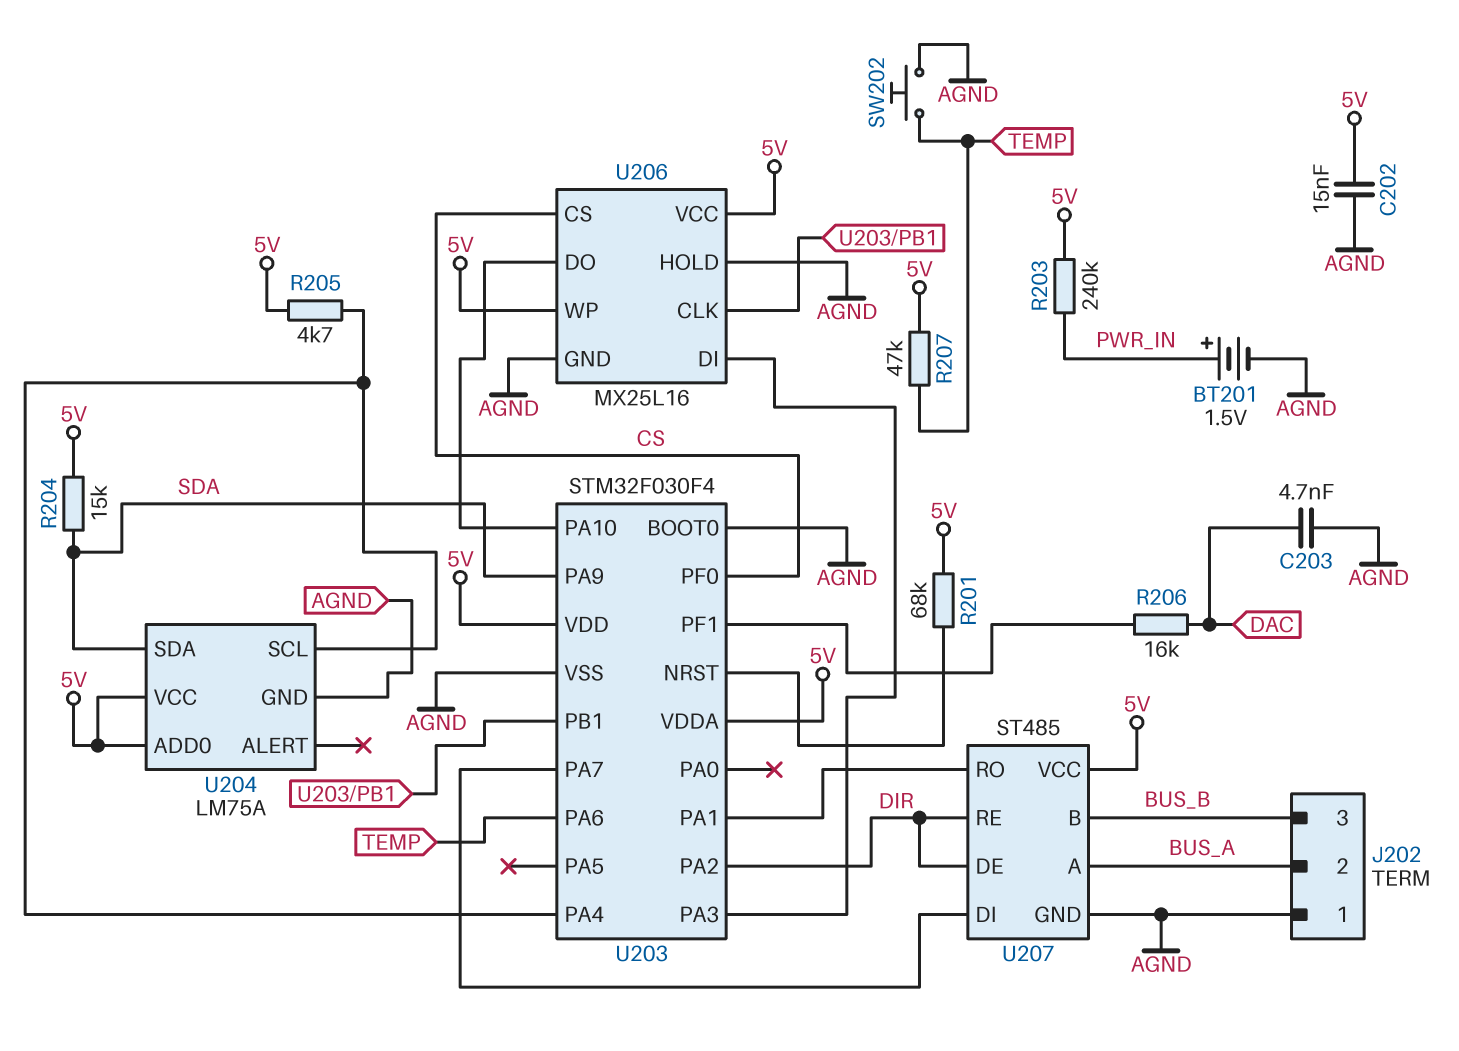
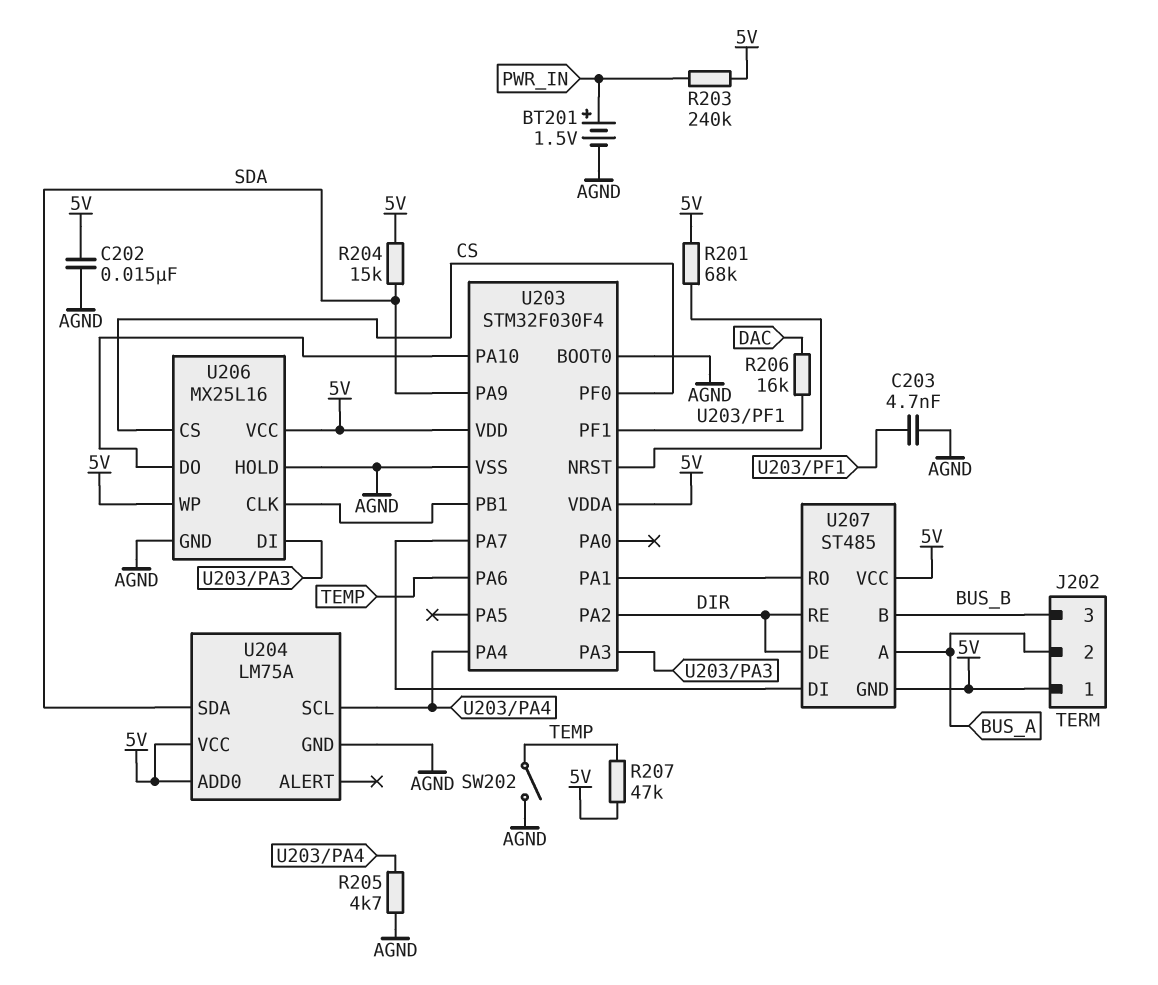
C203: 4.7nF (AGND, DAC) -> 4.7nF (AGND, U203/PF1)
J202 pin 1: AGND -> 5V
R205: 4.7k (5V, U203/PA4) -> 4.7k (AGND, U203/PA4)
SW202: button (AGND, TEMP) -> switch (AGND, TEMP)
U207 pin GND: AGND -> 5V

